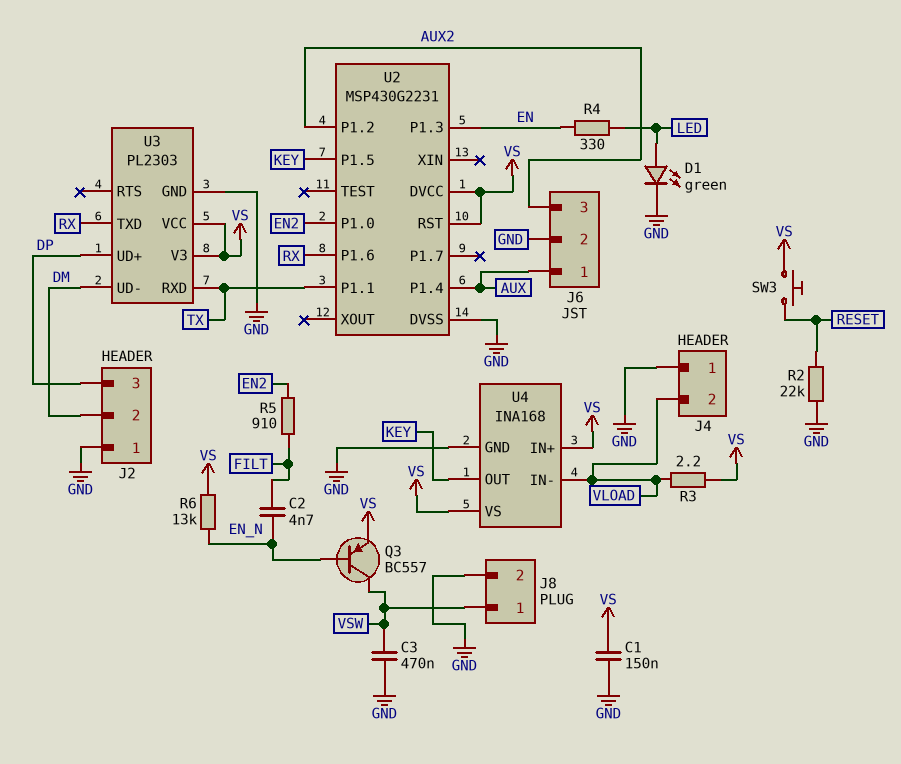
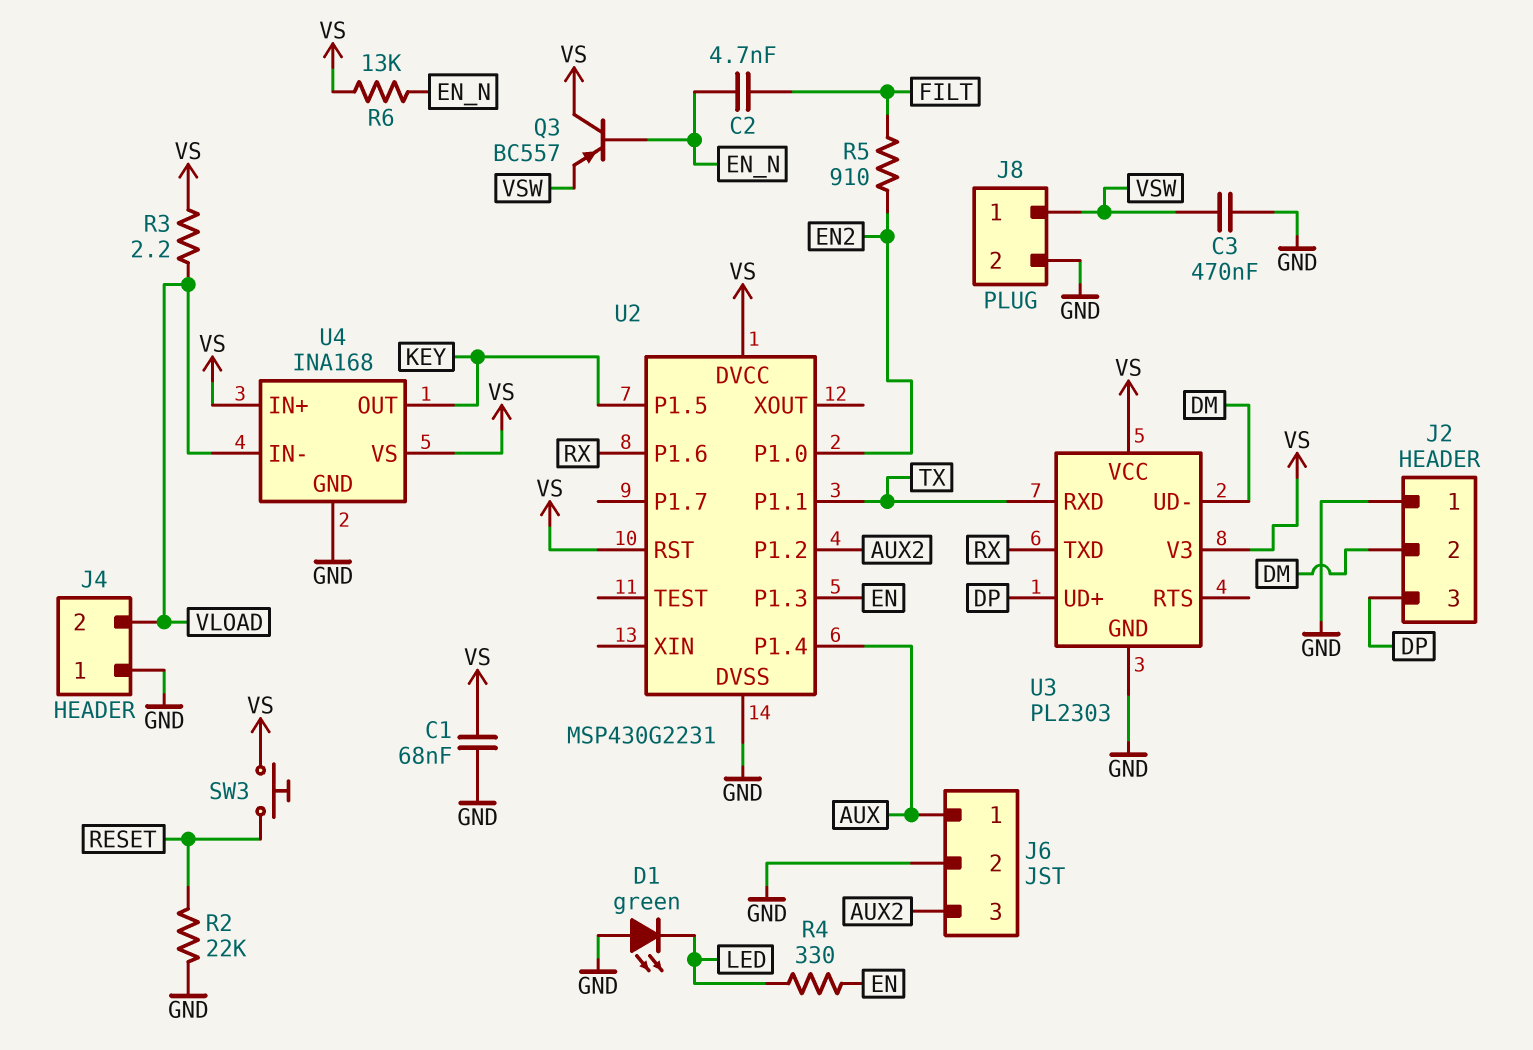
C1: 150nF (GND, VS) -> 68nF (GND, VS)
D1: LED green (A LED, K GND) -> LED green (A GND, K LED)
Q3: PNP BC557 (B EN_N, C VSW, E VS) -> PNP BC557 (B EN_N, C VS, E VSW)

